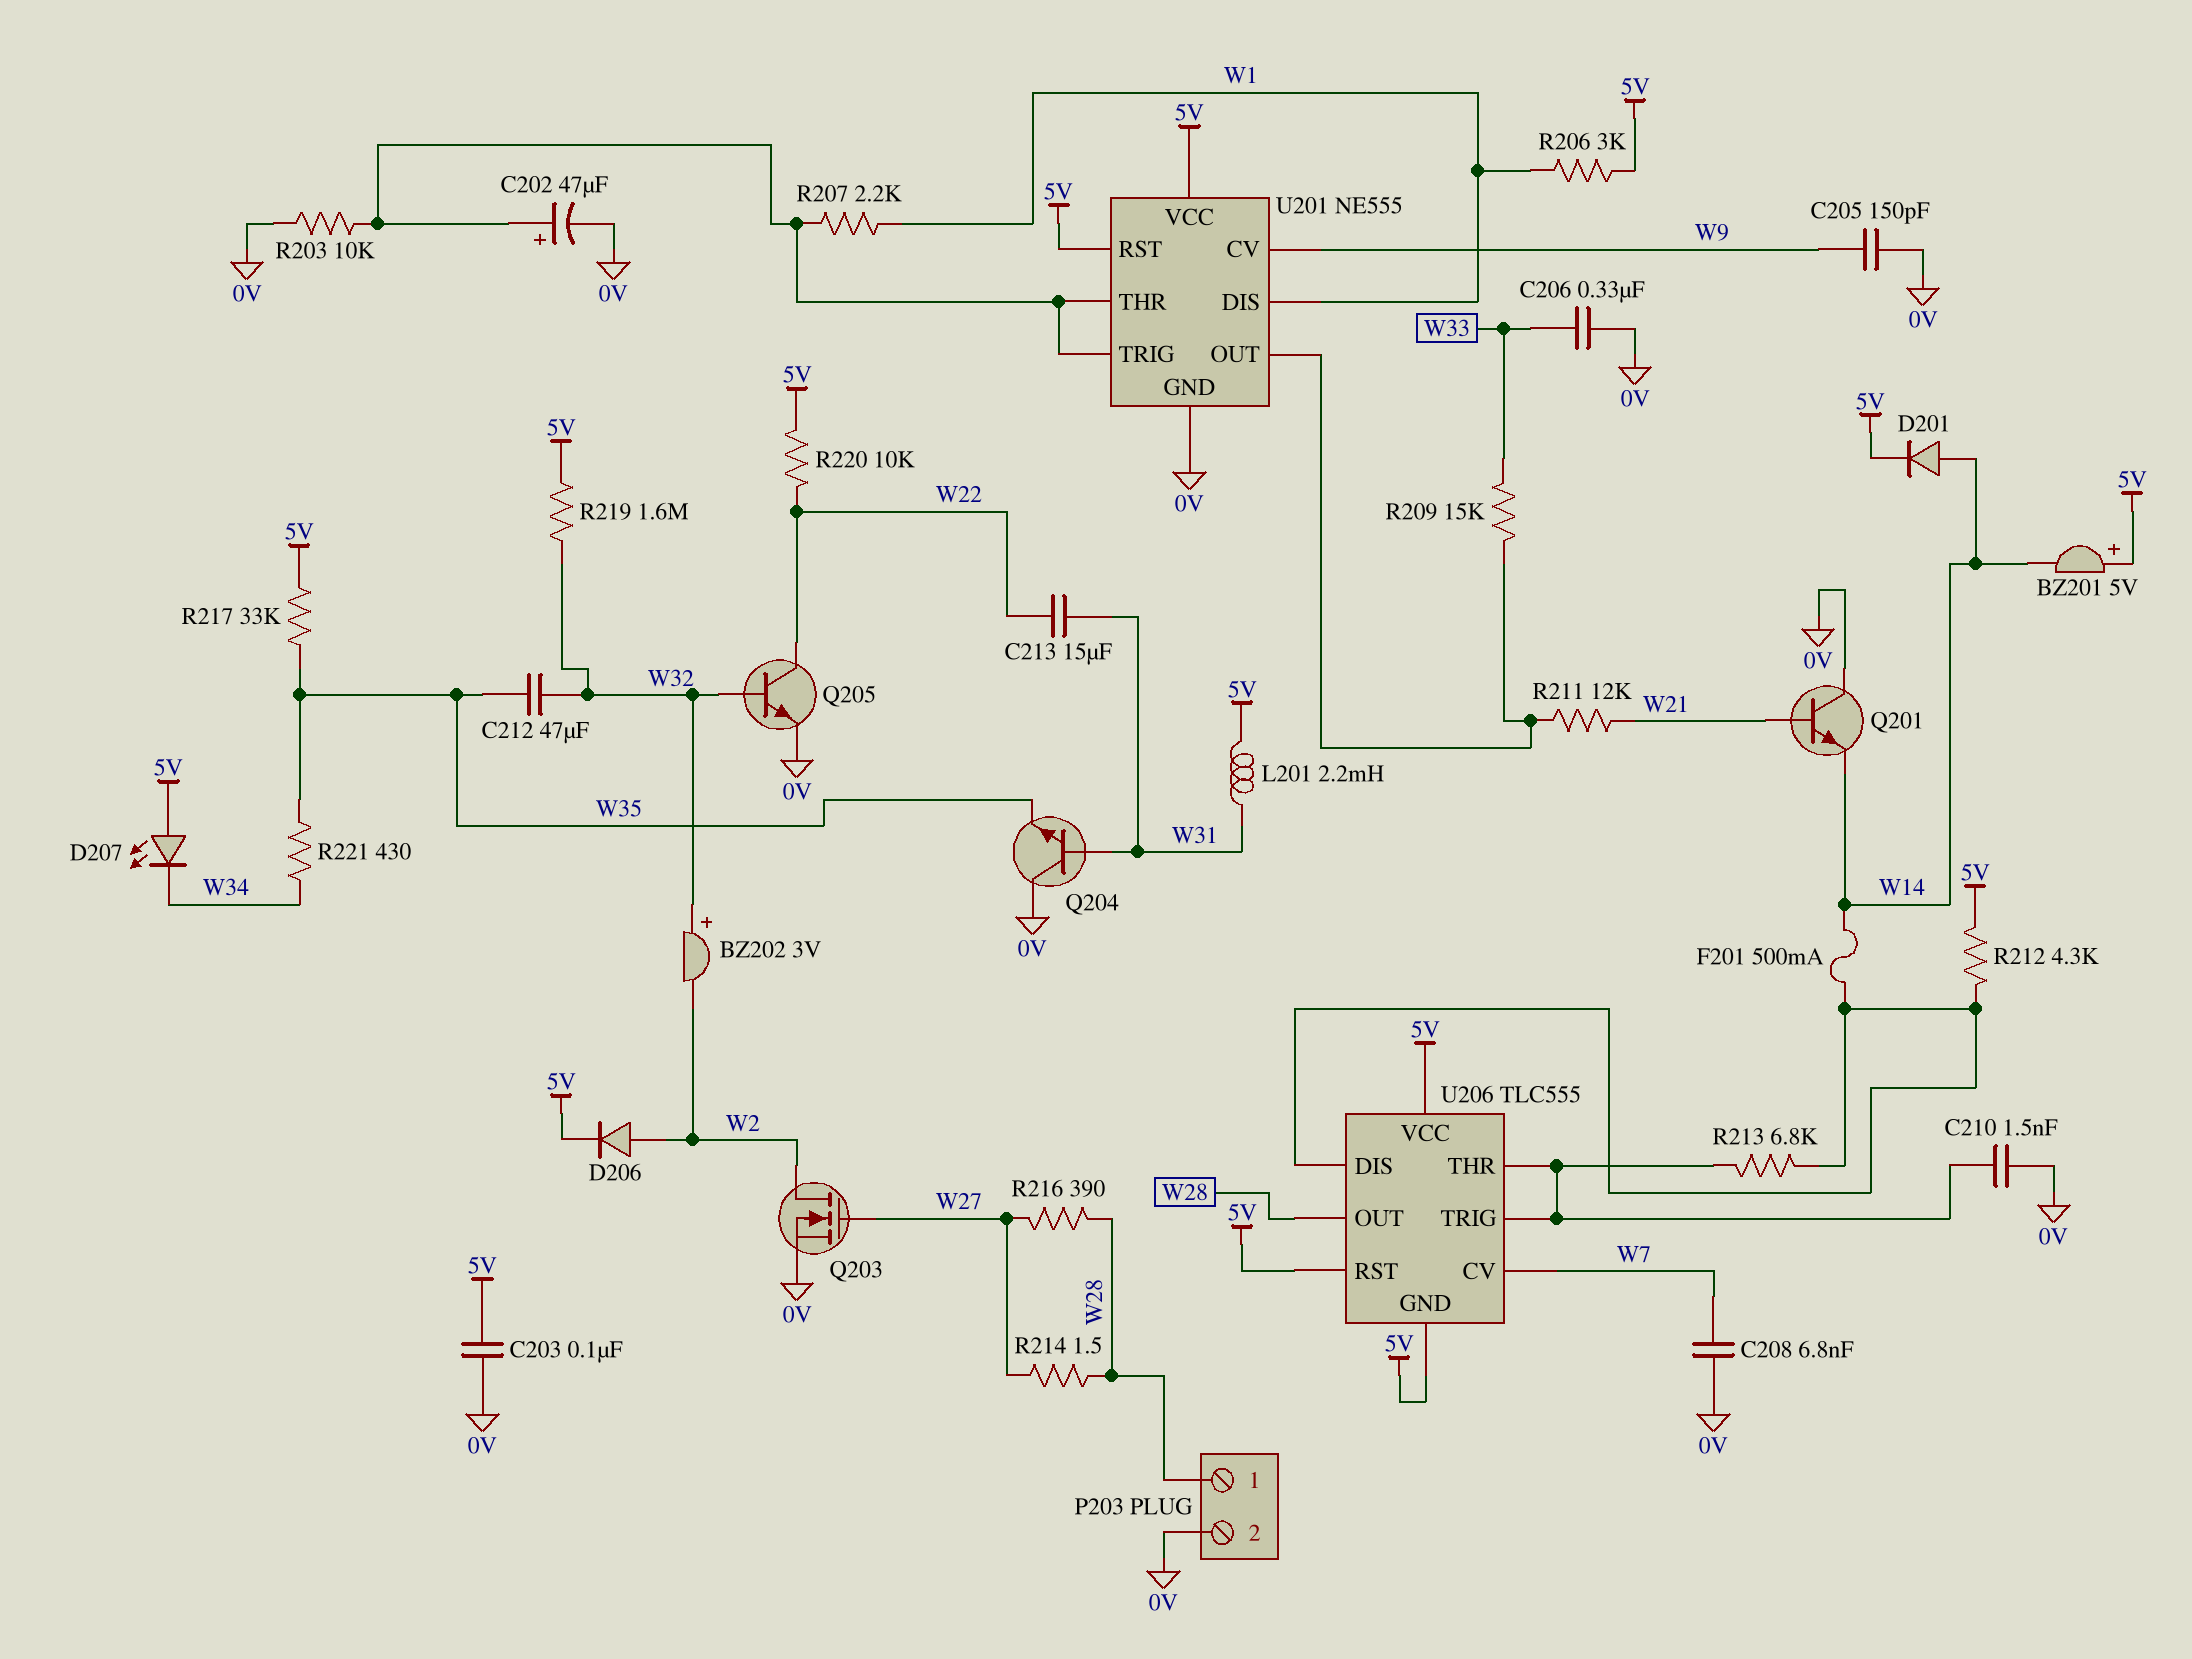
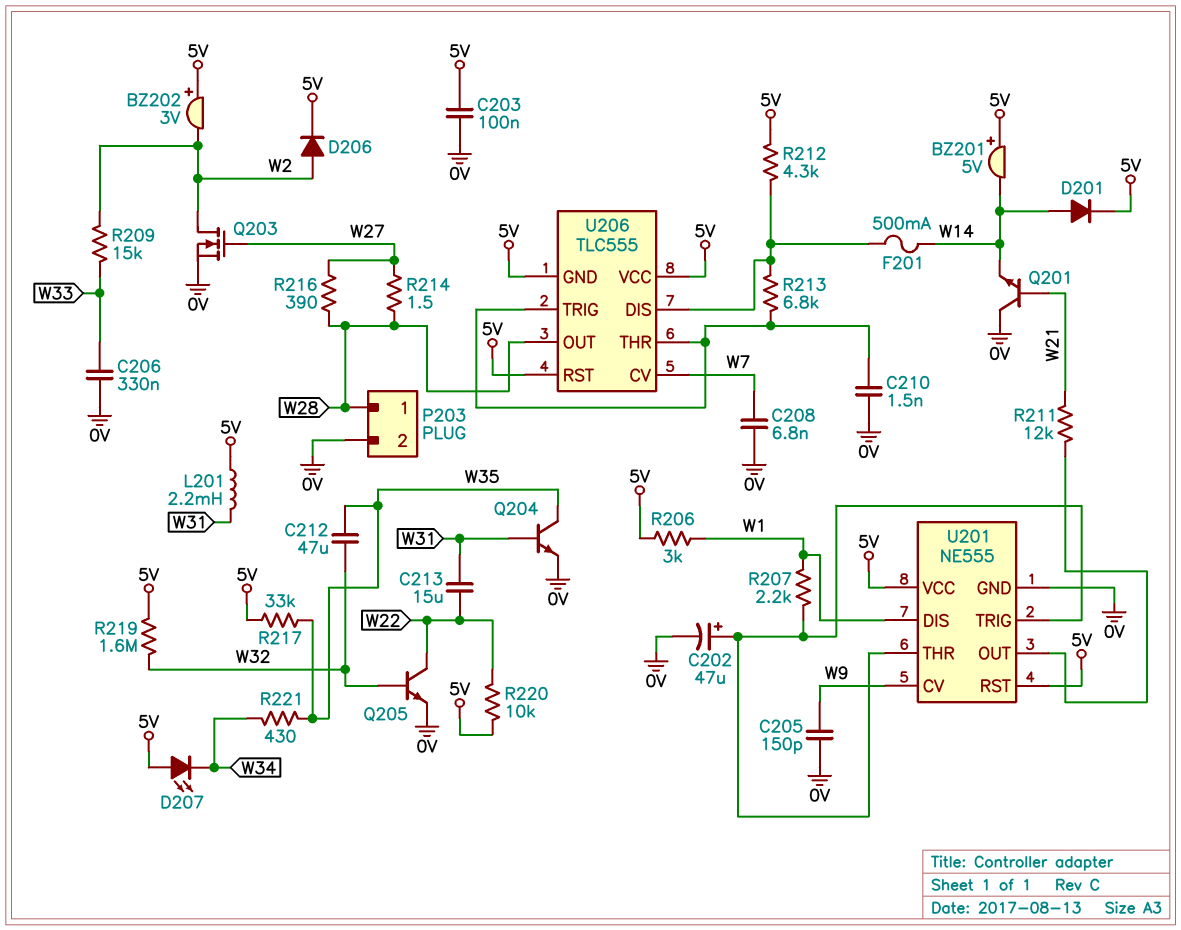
BZ202: buzzer 3V (plus W32, minus W2) -> buzzer 3V (plus 5V, minus W2)
Q204: NPN (B W31, C 0V, E W35) -> NPN (B W31, C W35, E 0V)
R203: 10k (0V, U201/THR) -> none
R209: 15k (U201/OUT, W33) -> 15k (W2, W33)

